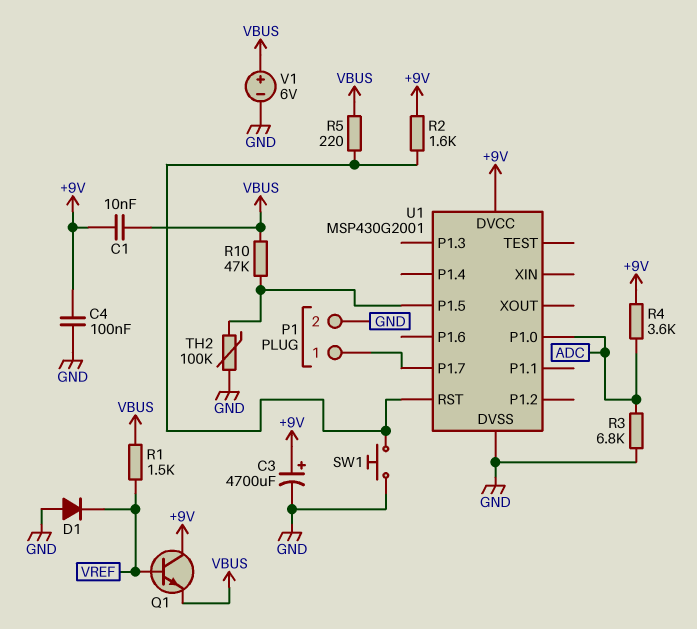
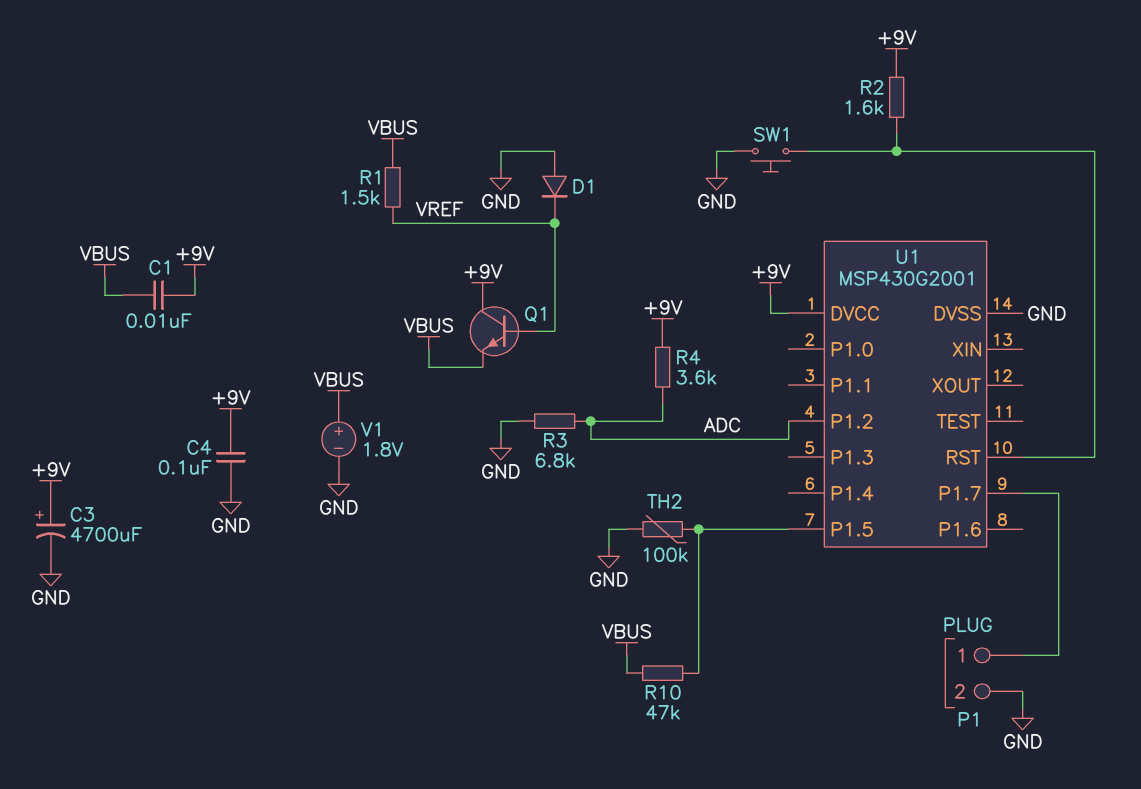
R5: 220 (U1/RST, VBUS) -> none
U1 pin P1.0: ADC -> none
U1 pin P1.2: none -> ADC
V1: 6V (plus VBUS, minus GND) -> 1.8V (plus VBUS, minus GND)

